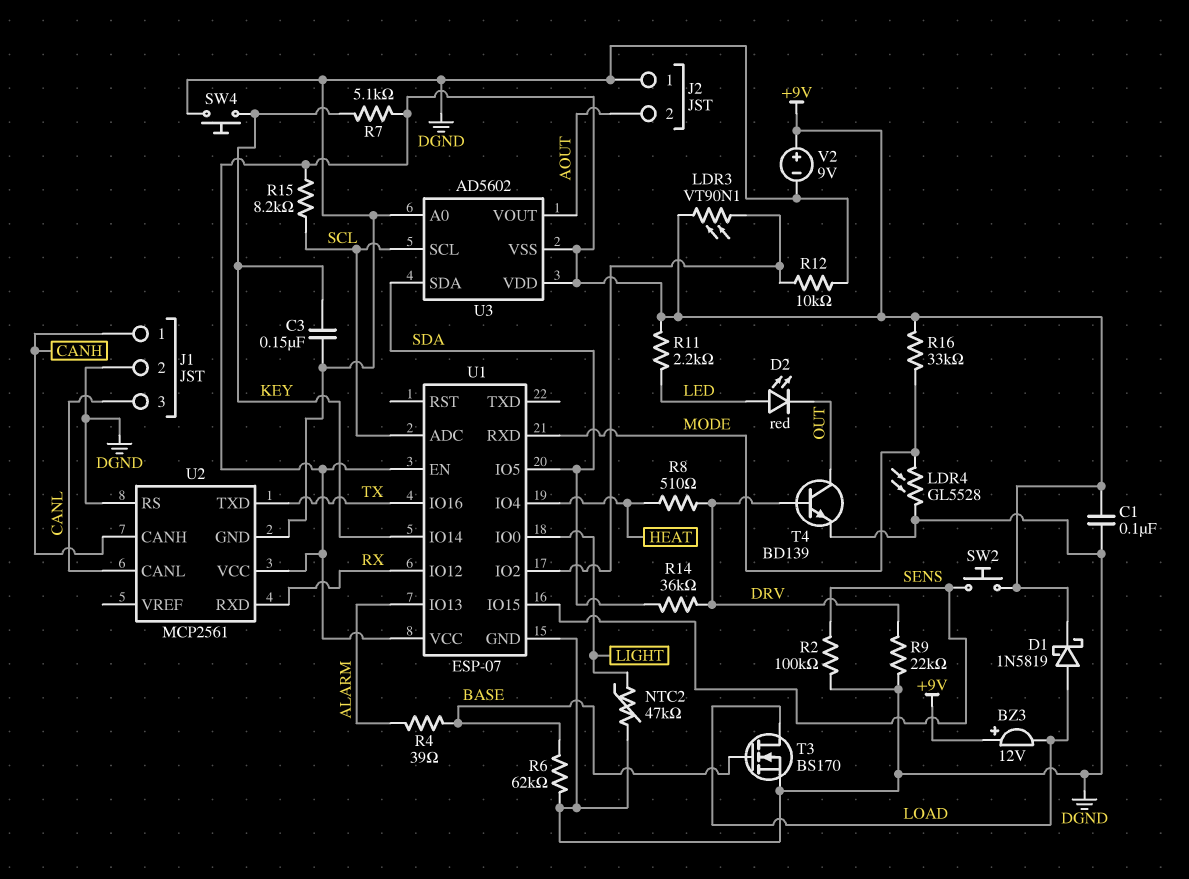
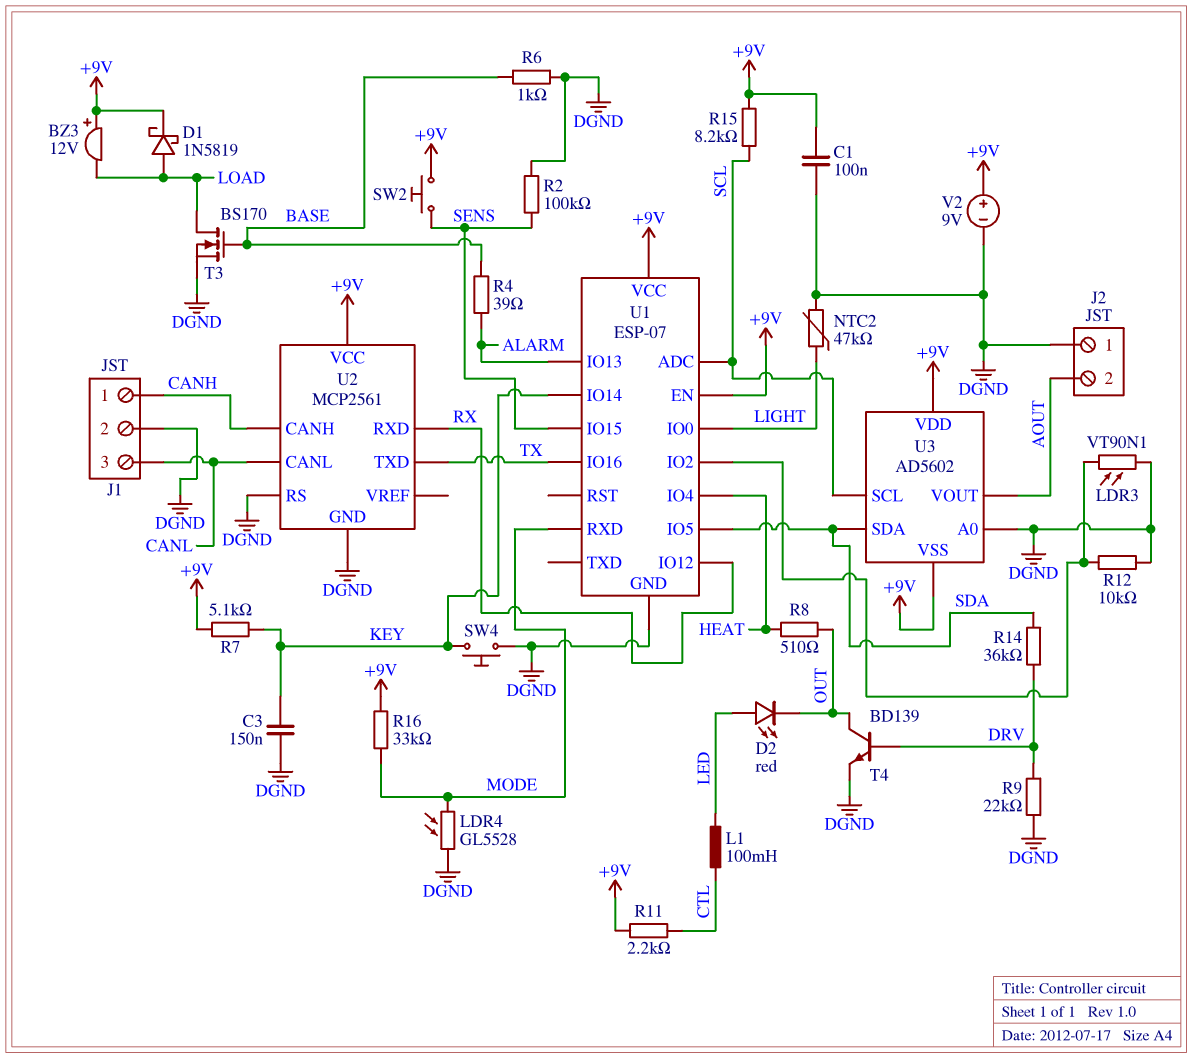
L1: none -> 100mH (CTL, LED)
LDR3: VT90N1 (+9V, U1/IO2) -> VT90N1 (DGND, U1/IO2)
R6: 62k (BASE, DGND) -> 1k (BASE, DGND)
R8: 510 (DRV, HEAT) -> 510 (HEAT, OUT)
R11: 2.2k (+9V, LED) -> 2.2k (+9V, CTL)

